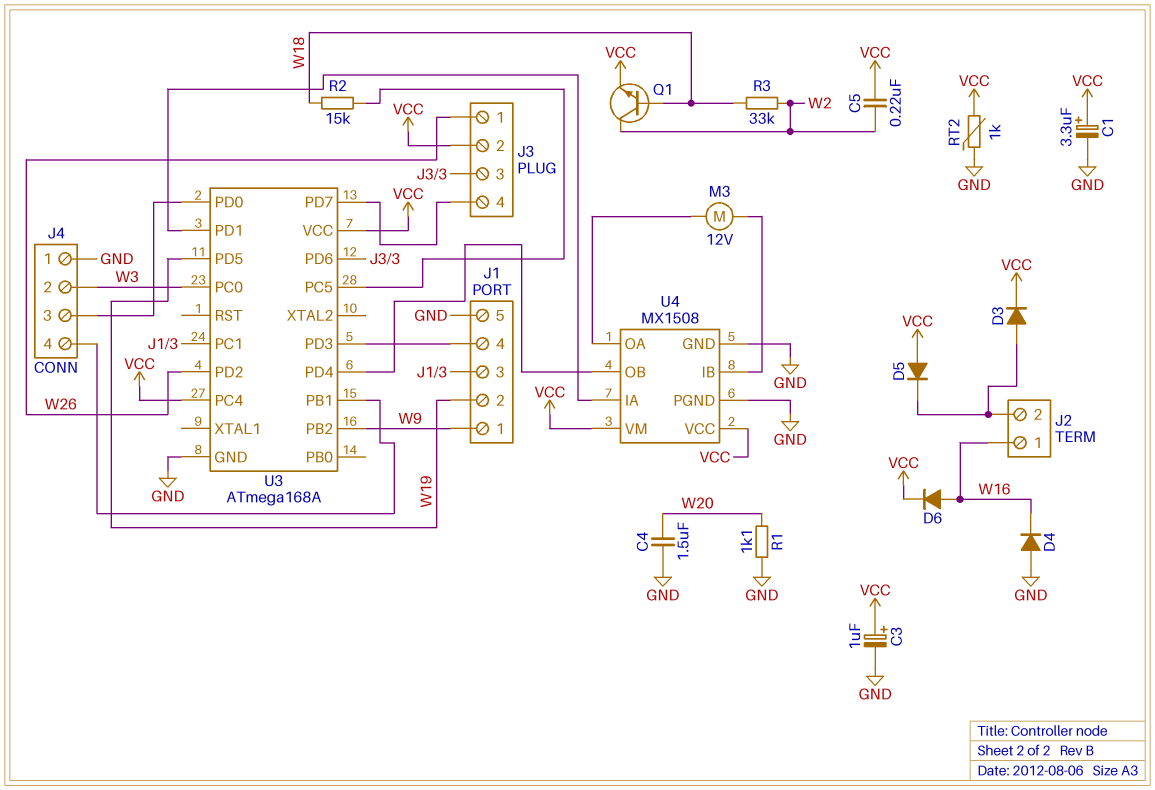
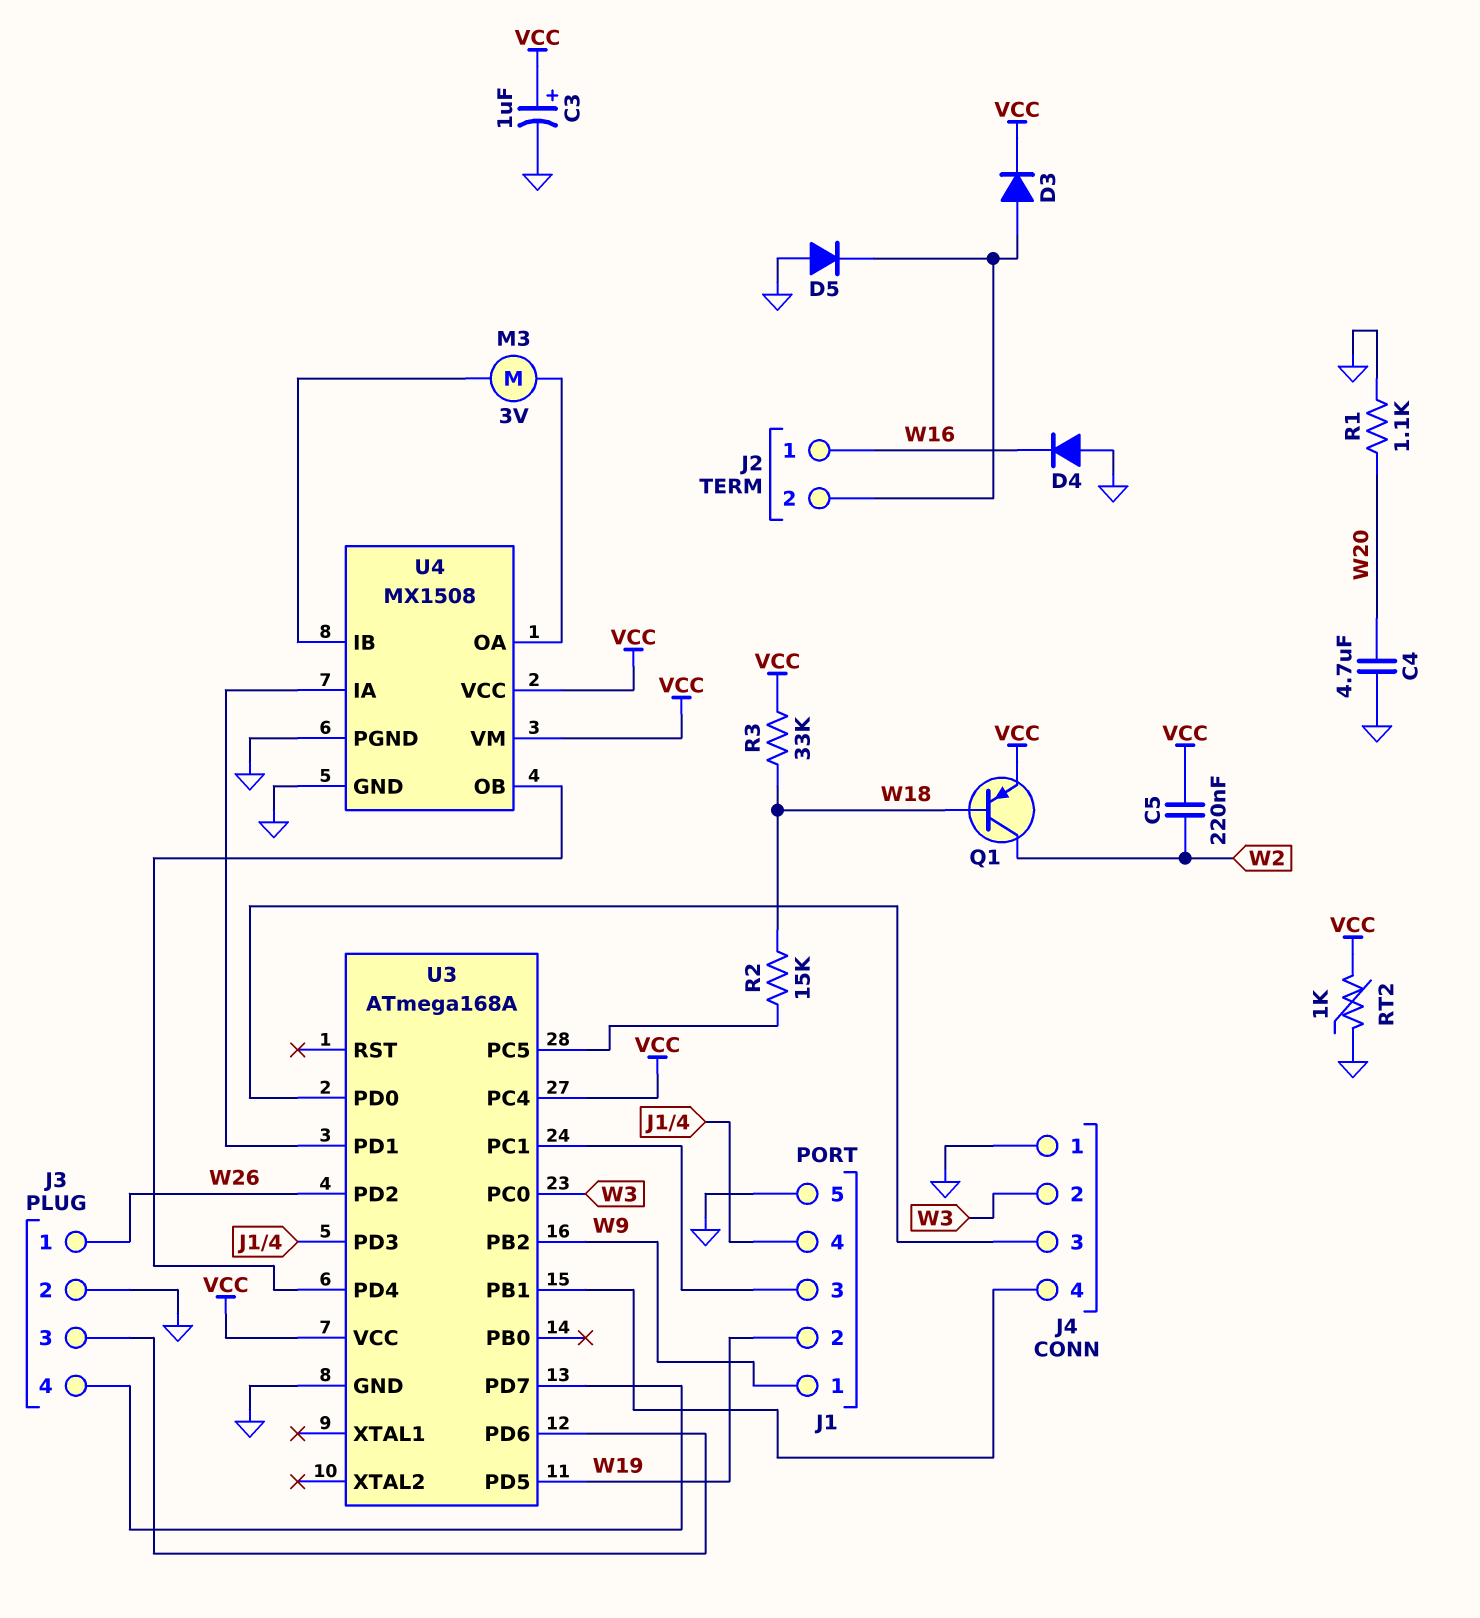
C1: 3.3uF (plus VCC, minus GND) -> none
C4: 1.5uF (GND, W20) -> 4.7uF (GND, W20)
D5: diode (A VCC, K J2/2) -> diode (A GND, K J2/2)
D6: diode (A W16, K VCC) -> none
J3 pin 2: VCC -> GND
M3: motor 12V (U4/IB, U4/OA) -> motor 3V (U4/IB, U4/OA)
Q1: NPN (B W18, C W2, E VCC) -> PNP (B W18, C W2, E VCC)
R3: 33k (W2, W18) -> 33k (VCC, W18)

